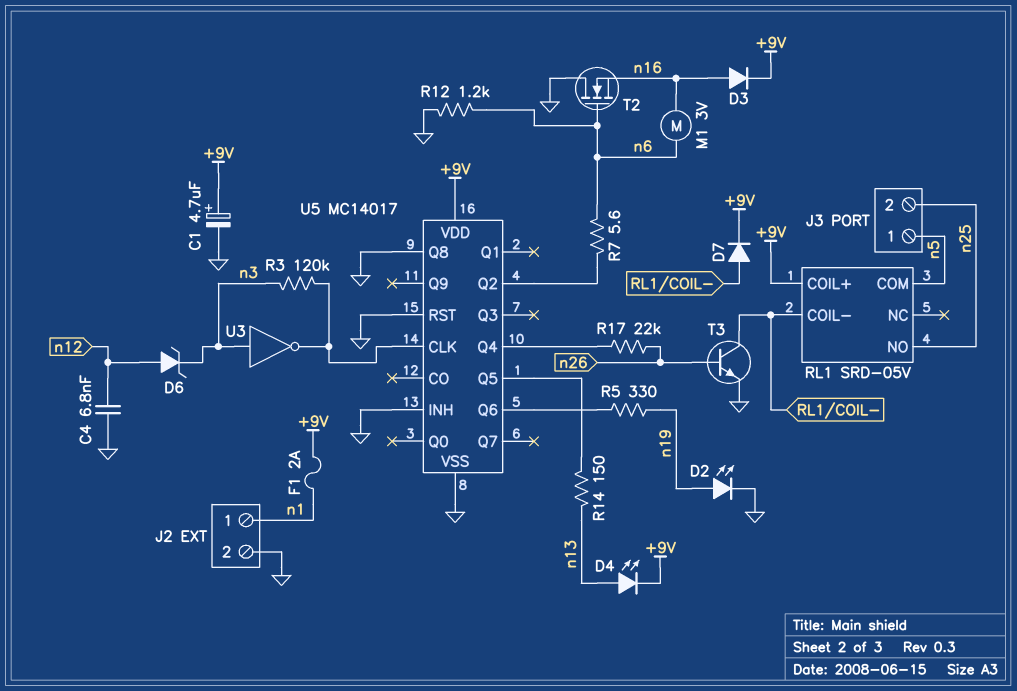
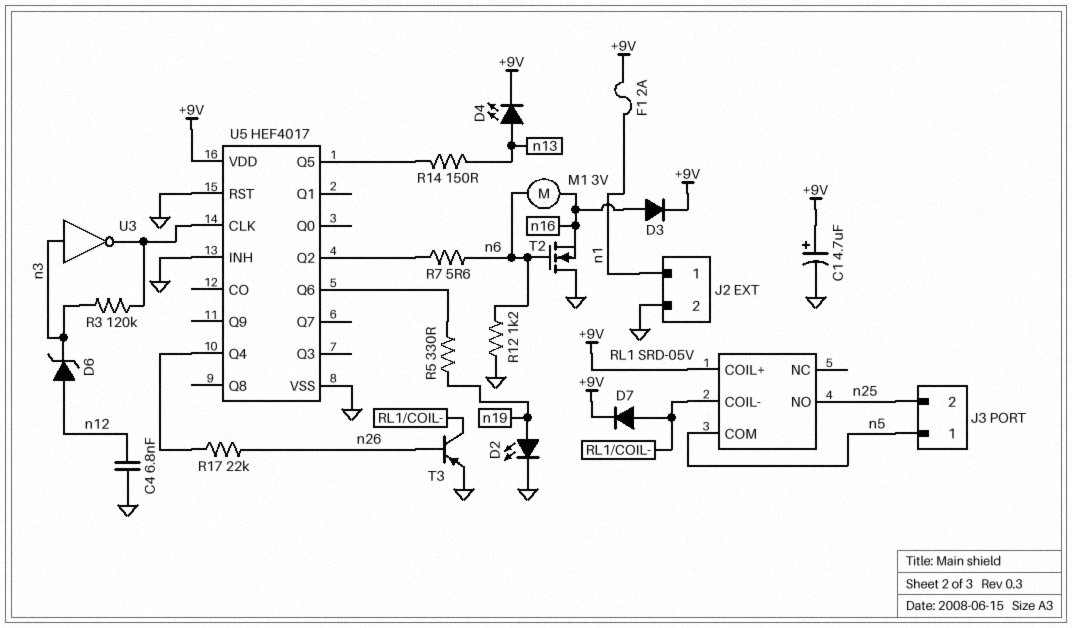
T3: NPN (B n26, C RL1/COIL-, E GND) -> PNP (B n26, C RL1/COIL-, E GND)
U5: MC14017 -> HEF4017
U5 pin Q8: GND -> none

